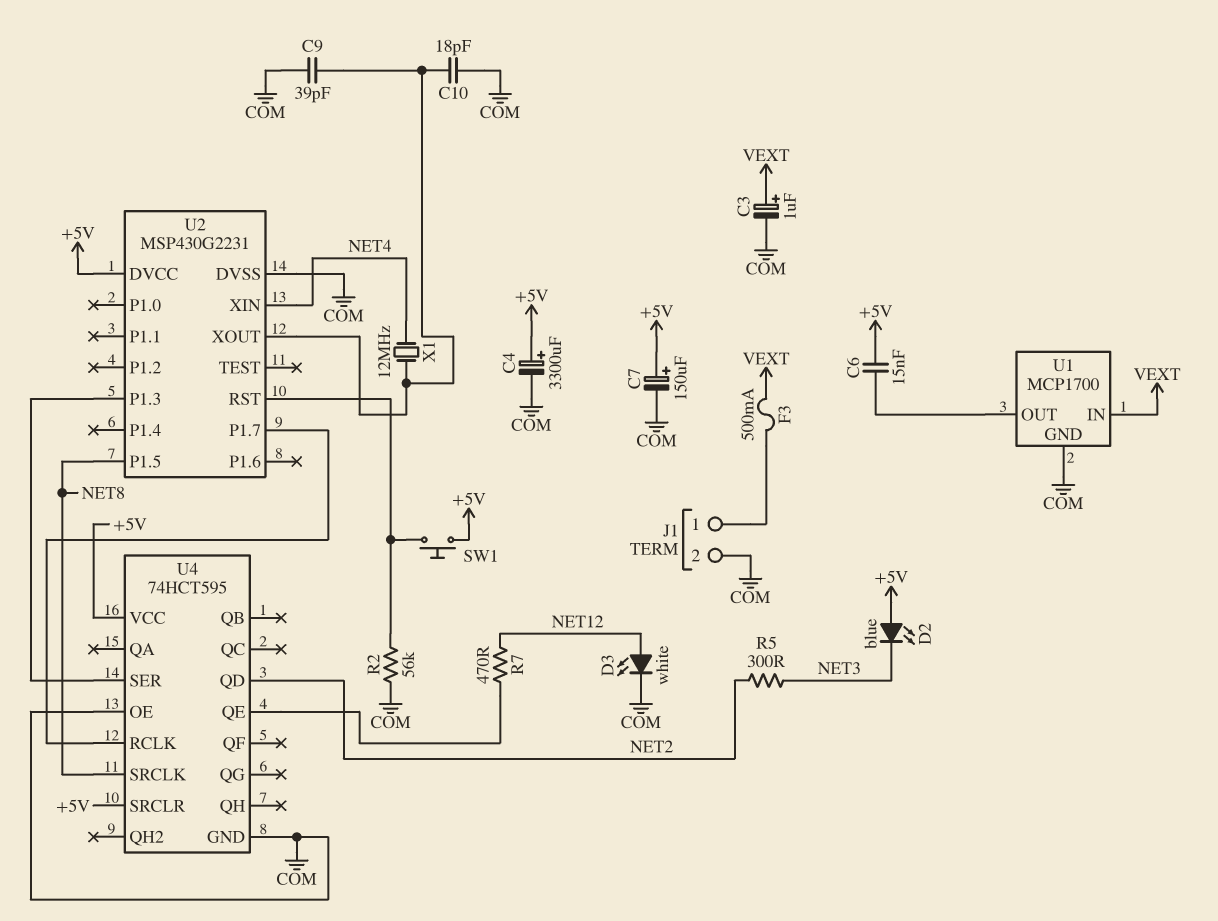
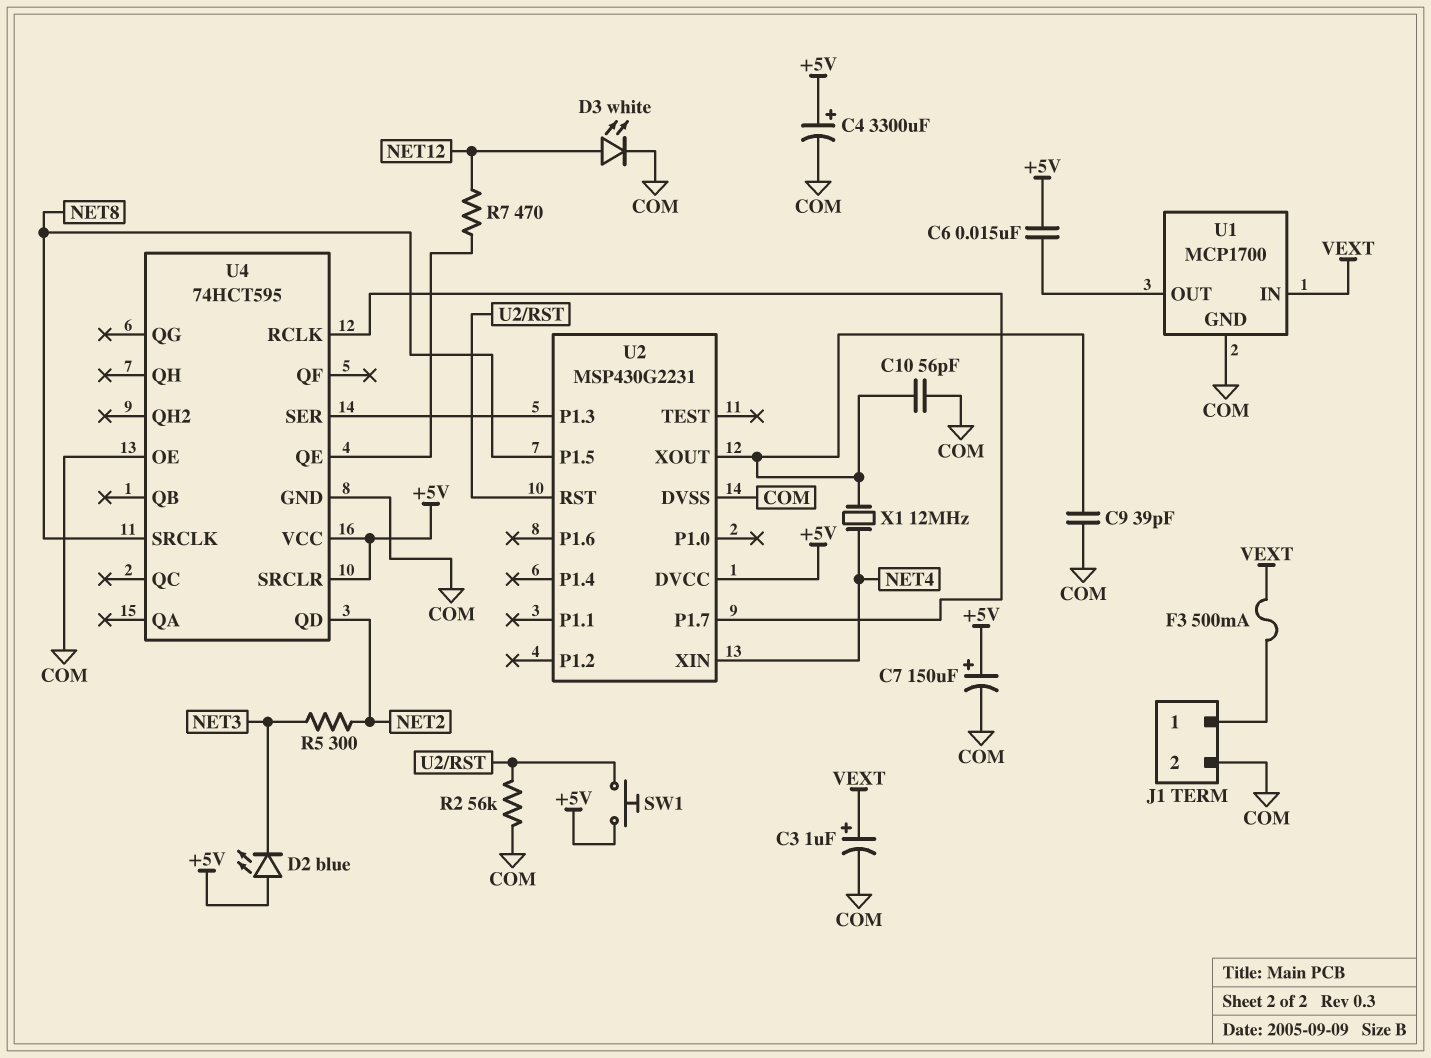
C10: 18pF (COM, U2/XOUT) -> 56pF (COM, U2/XOUT)

